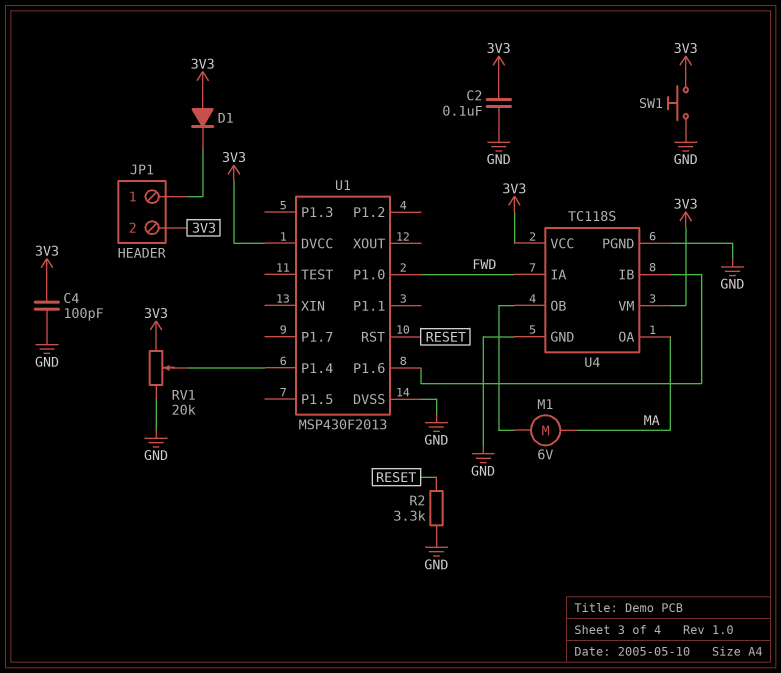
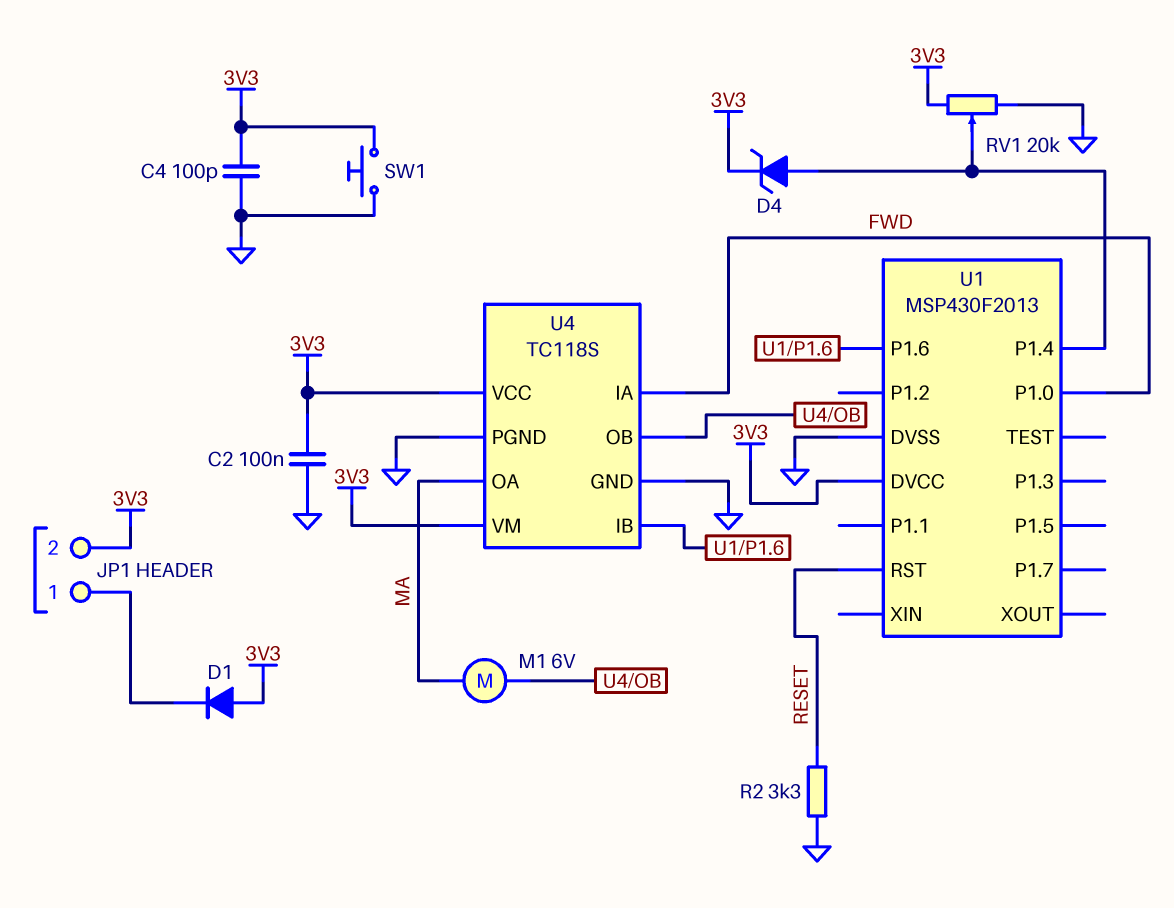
D4: none -> zener (A U1/P1.4, K 3V3)

